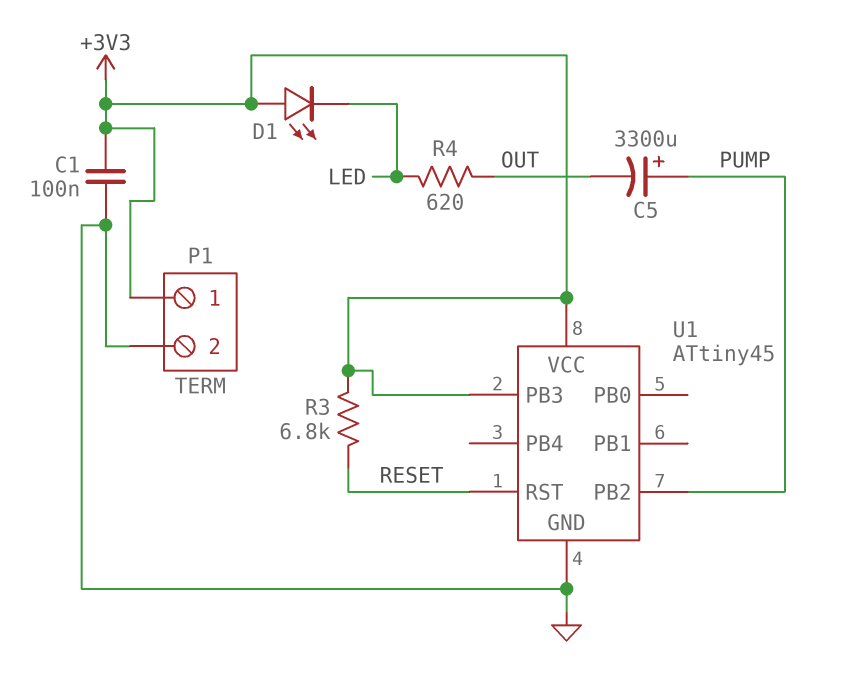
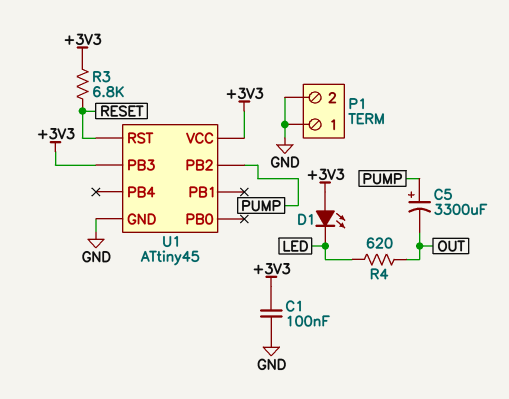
P1 pin 1: +3V3 -> GND

